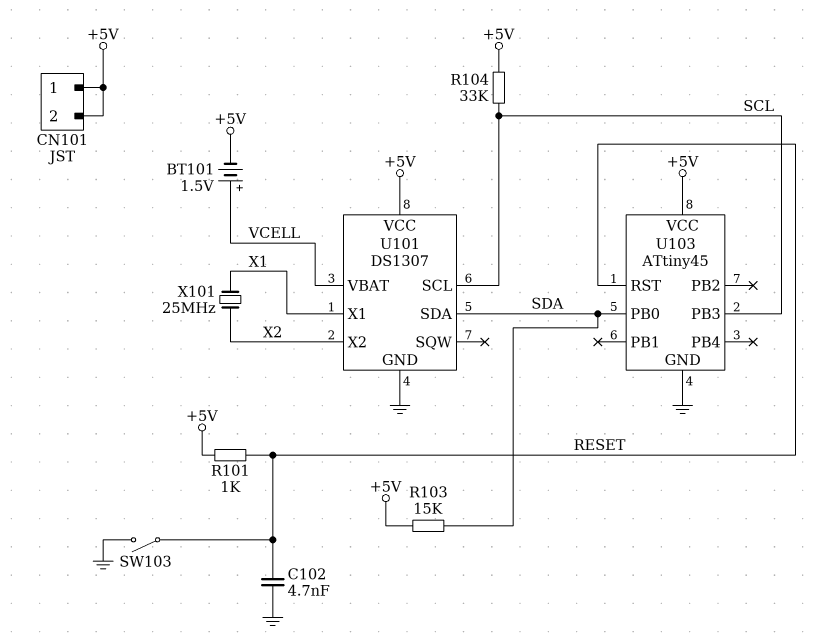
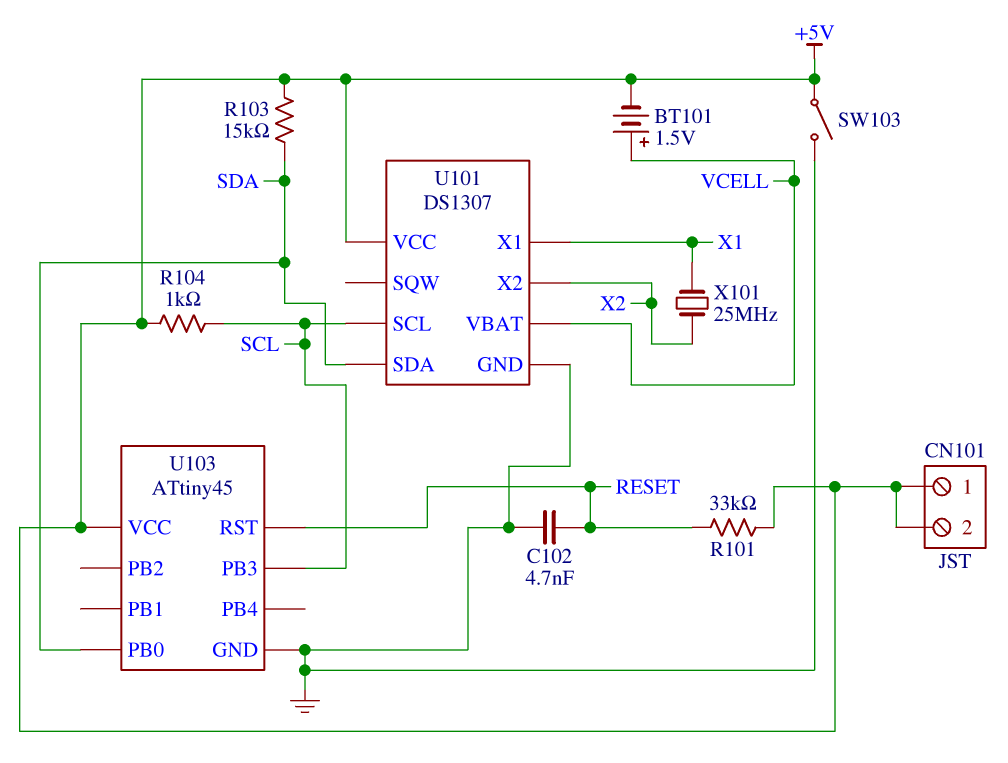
R101: 1k (+5V, RESET) -> 33k (+5V, RESET)
R104: 33k (+5V, SCL) -> 1k (+5V, SCL)
SW103: switch (GND, RESET) -> switch (+5V, GND)

